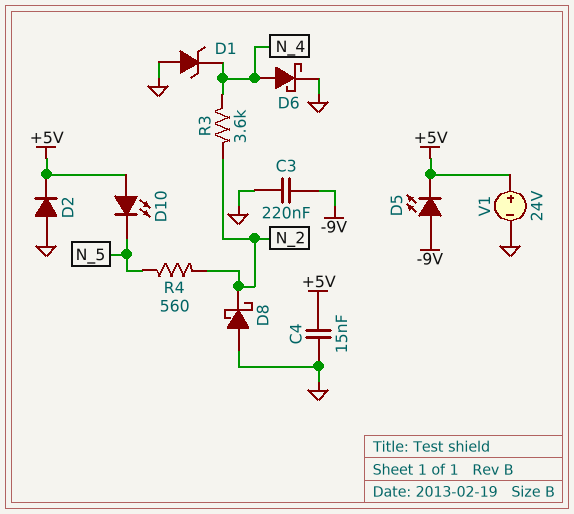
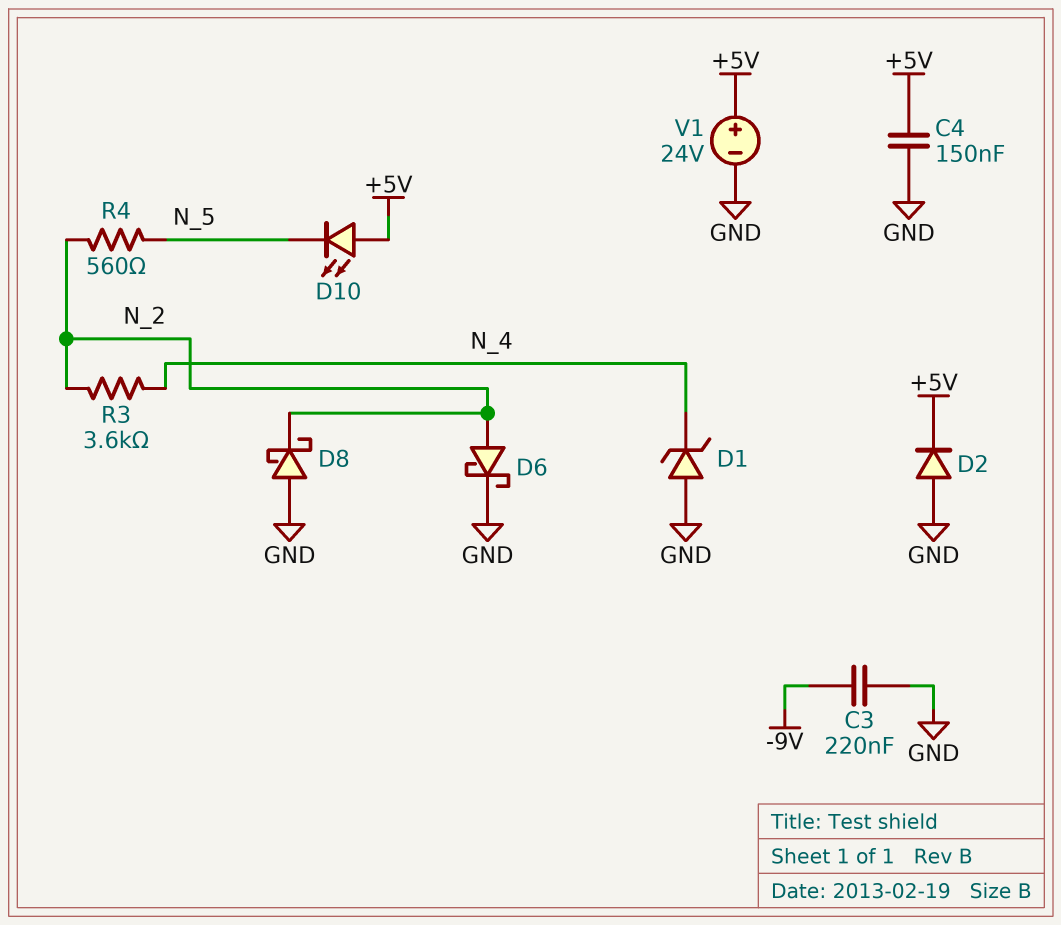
C4: 15nF (+5V, GND) -> 150nF (+5V, GND)
D5: LED (A -9V, K +5V) -> none
D6: schottky (A N_4, K GND) -> schottky (A N_2, K GND)

